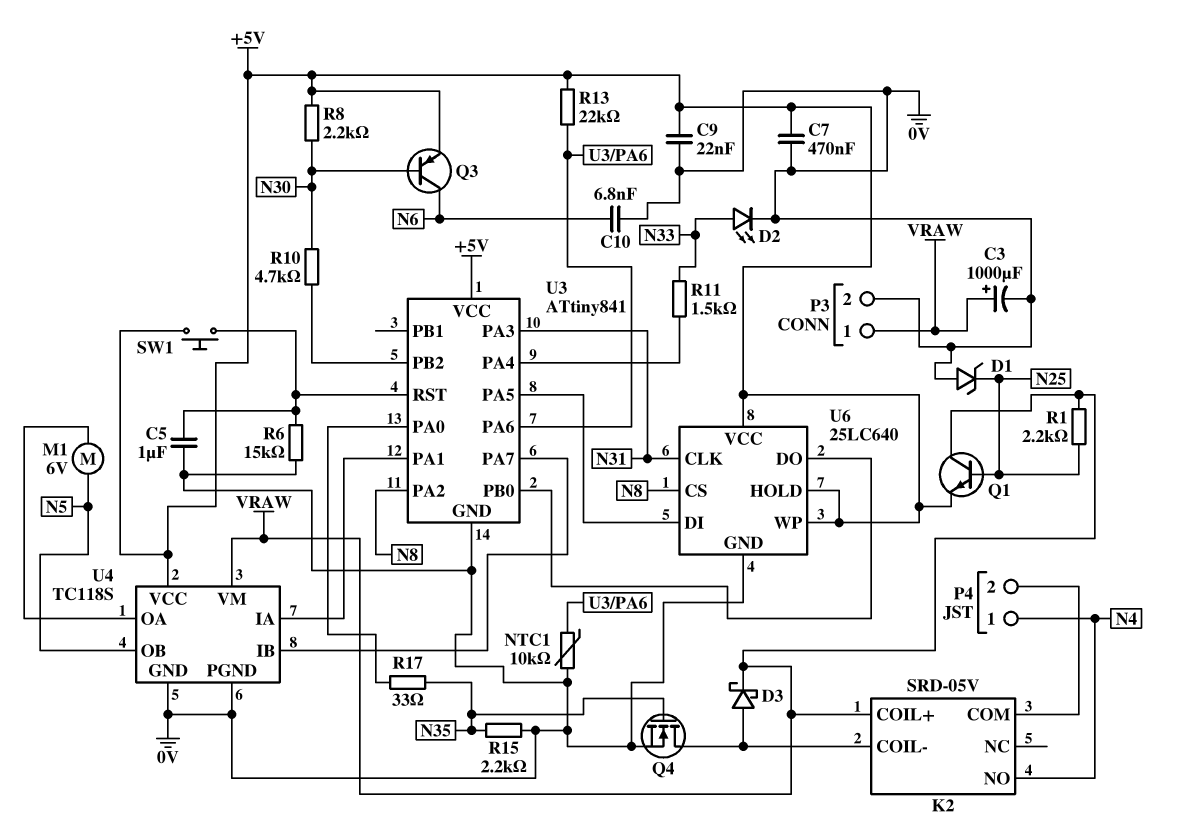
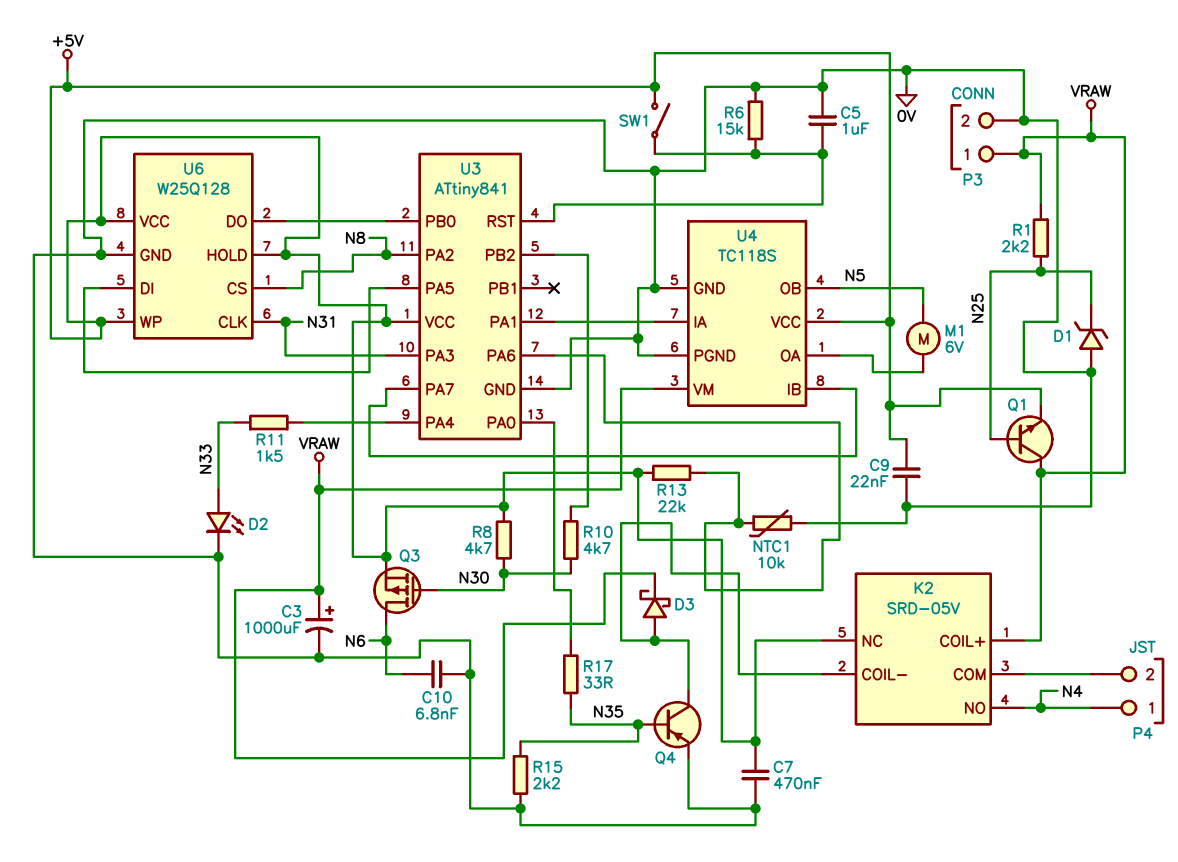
K2 pin NC: none -> +5V
Q3: PNP (B N30, C N6, E +5V) -> PMOS (G N30, D N6, S +5V)
Q4: NMOS (G N35, D K2/COIL-, S 0V) -> PNP (B N35, C K2/COIL-, E 0V)
R8: 2.2k (+5V, N30) -> 4.7k (+5V, N30)
SW1: button (+5V, U3/RST) -> switch (+5V, U3/RST)
U6: 25LC640 -> W25Q128

